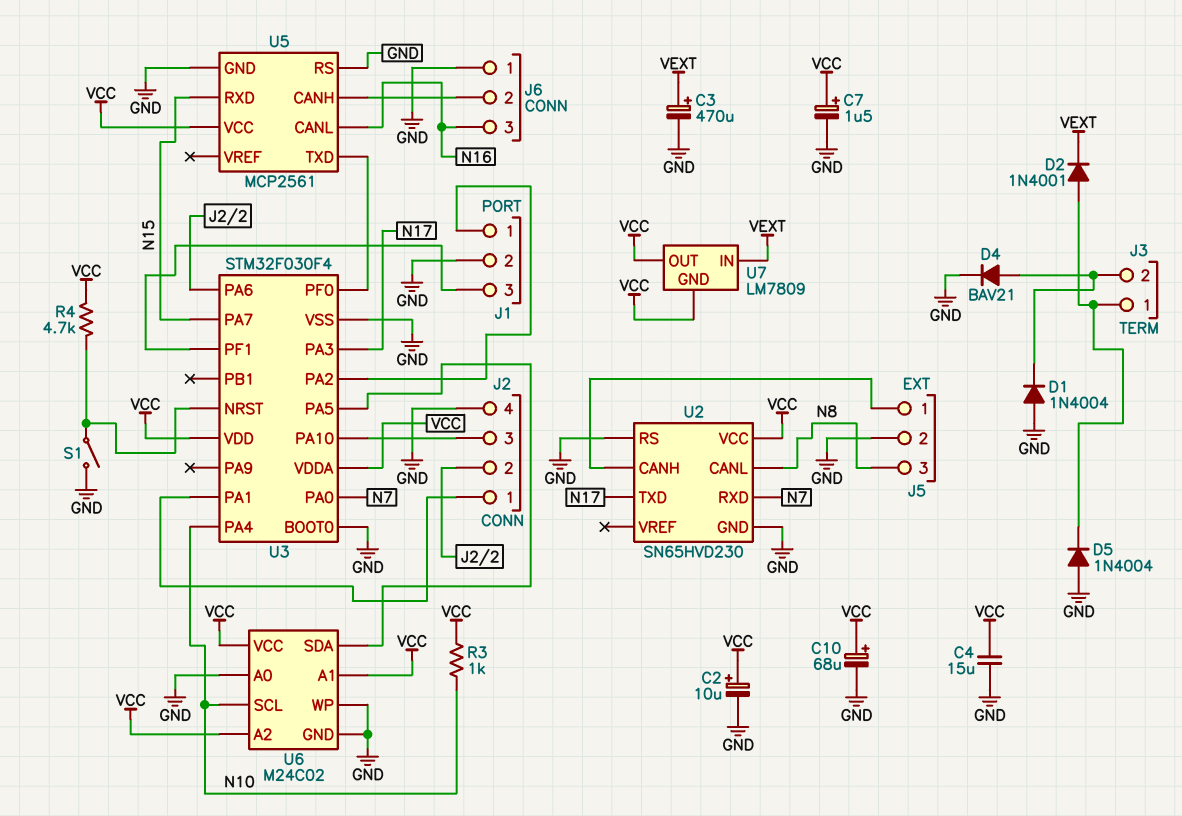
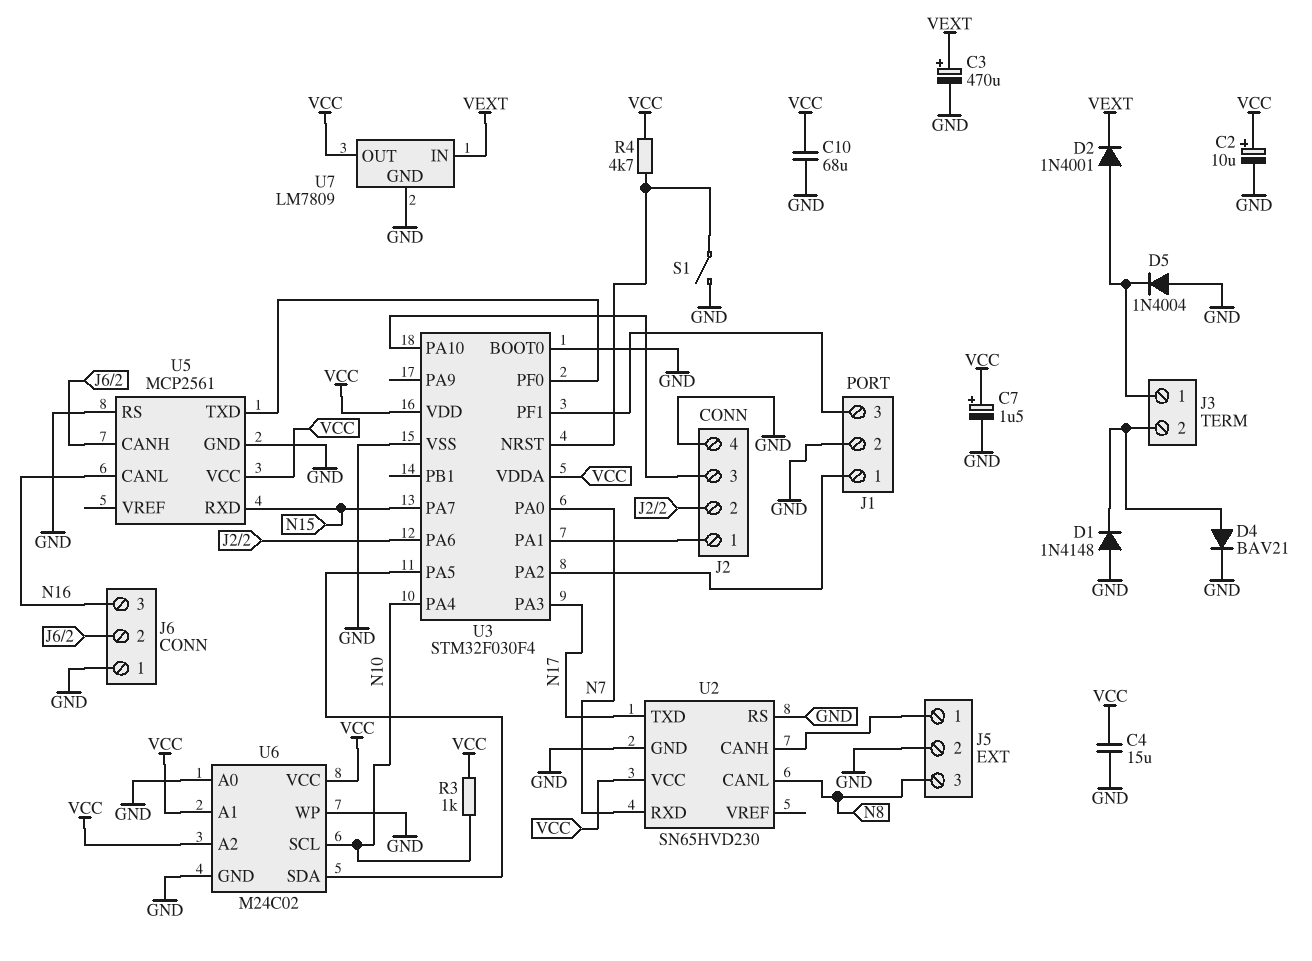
C10: 68uF (plus VCC, minus GND) -> 68uF (GND, VCC)
D1: diode 1N4004 (A GND, K J3/2) -> diode 1N4148 (A GND, K J3/2)
U7 pin GND: VCC -> GND

